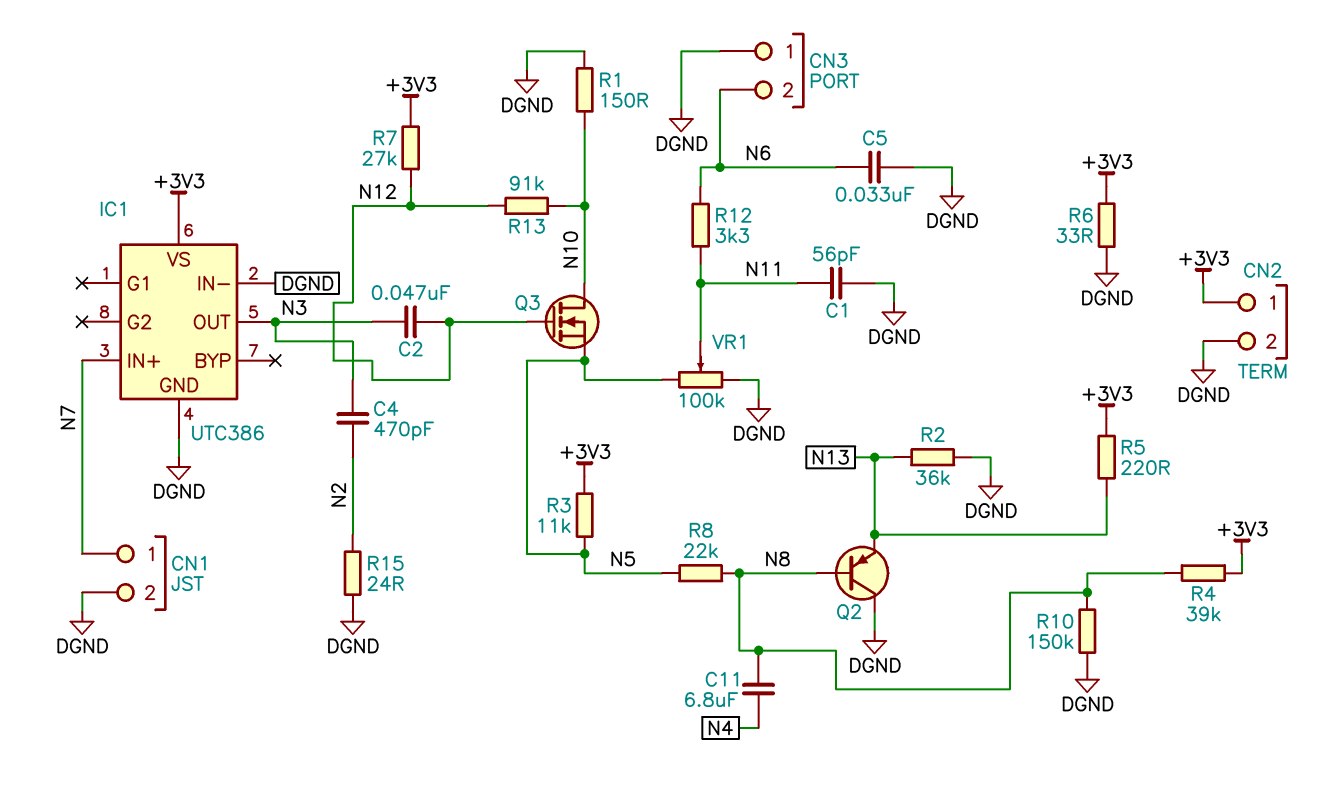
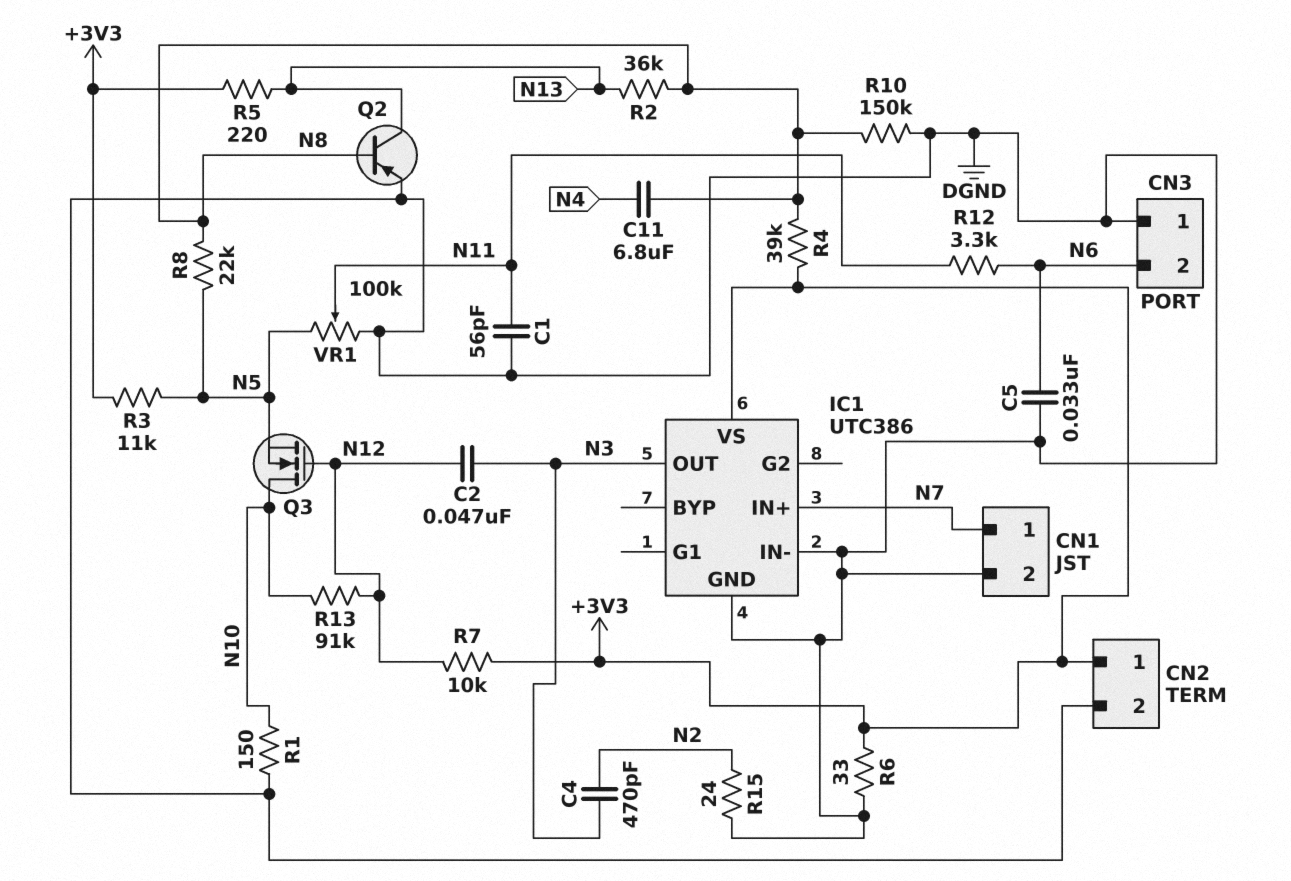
Q2: PNP (B N8, C DGND, E N13) -> PNP (B N8, C N13, E DGND)
R2: 36k (DGND, N13) -> 36k (N8, N13)
R7: 27k (+3V3, N12) -> 10k (+3V3, N12)

